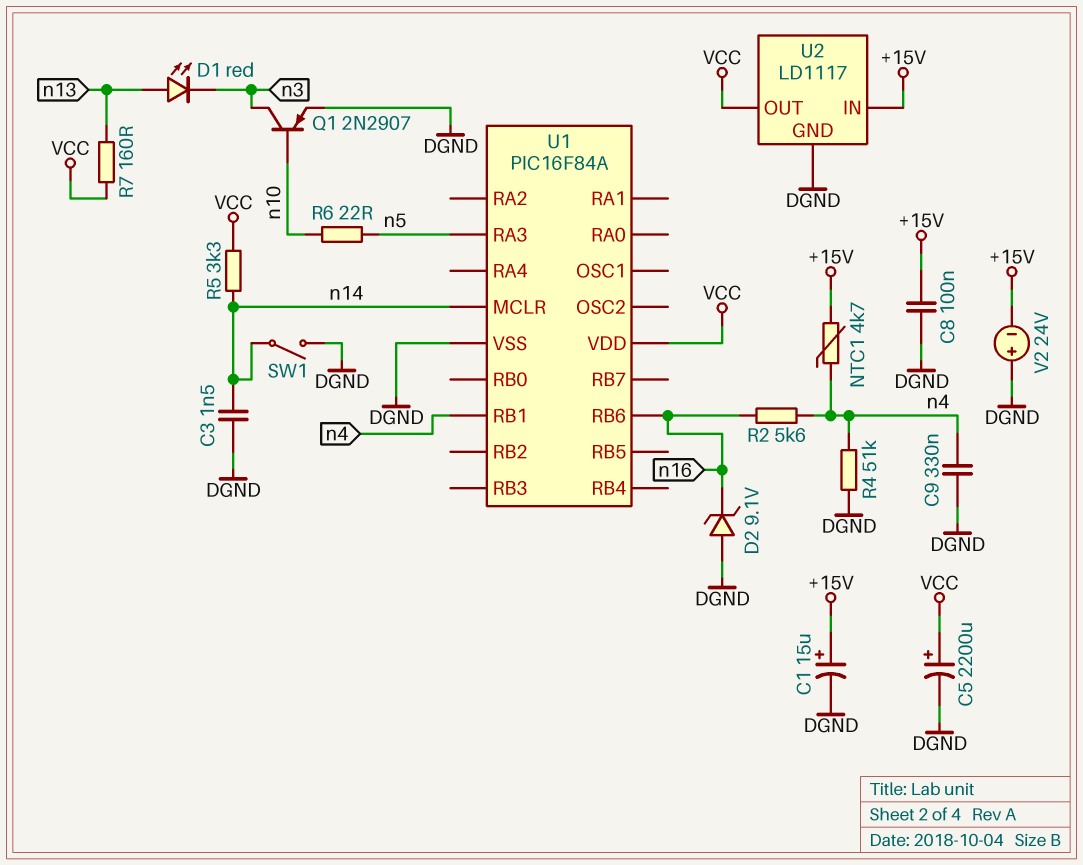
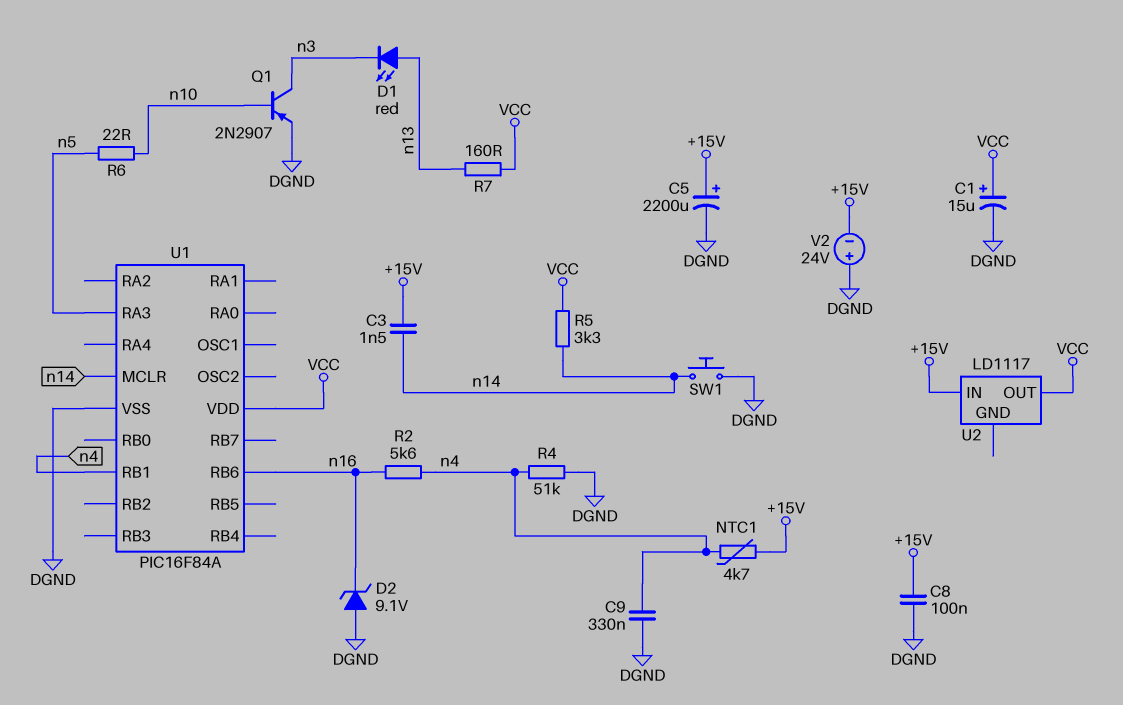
C1: 15uF (plus +15V, minus DGND) -> 15uF (plus VCC, minus DGND)
C3: 1.5nF (DGND, n14) -> 1.5nF (+15V, n14)
C5: 2200uF (plus VCC, minus DGND) -> 2200uF (plus +15V, minus DGND)
SW1: switch (DGND, n14) -> button (DGND, n14)
U2 pin GND: DGND -> none

